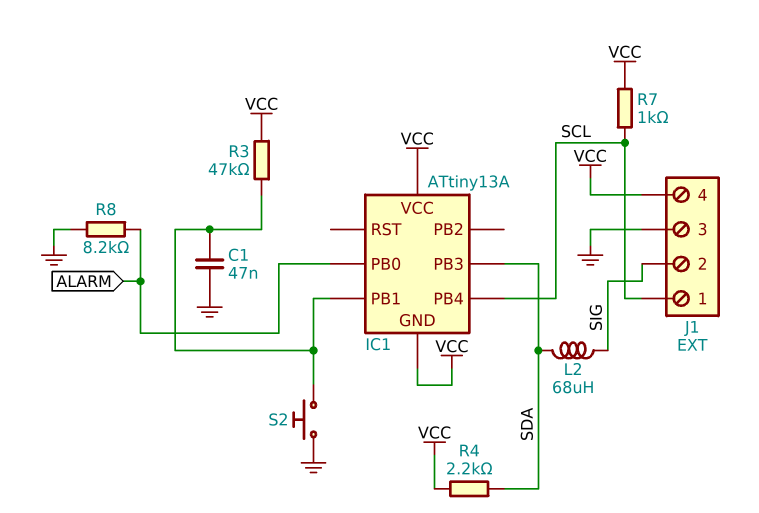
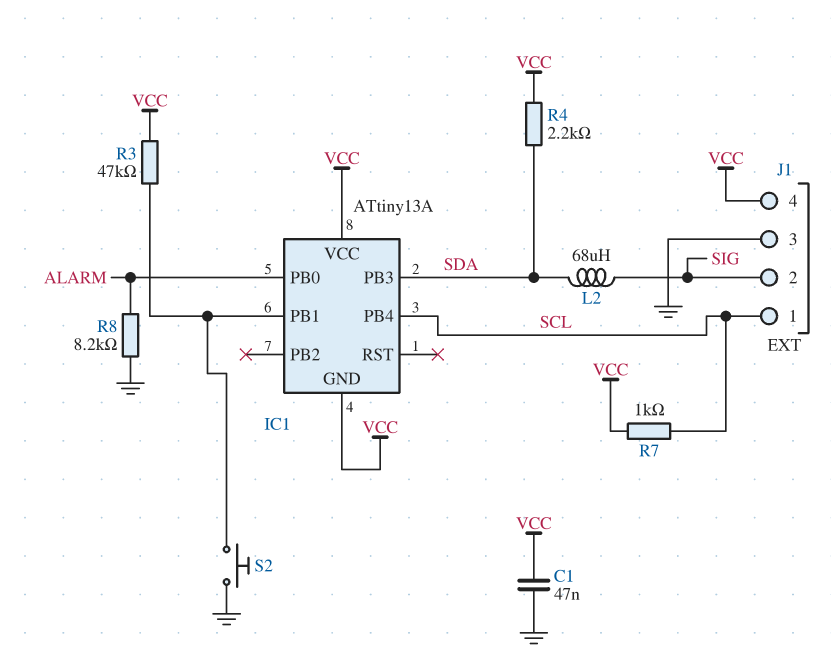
C1: 47nF (GND, IC1/PB1) -> 47nF (GND, VCC)

